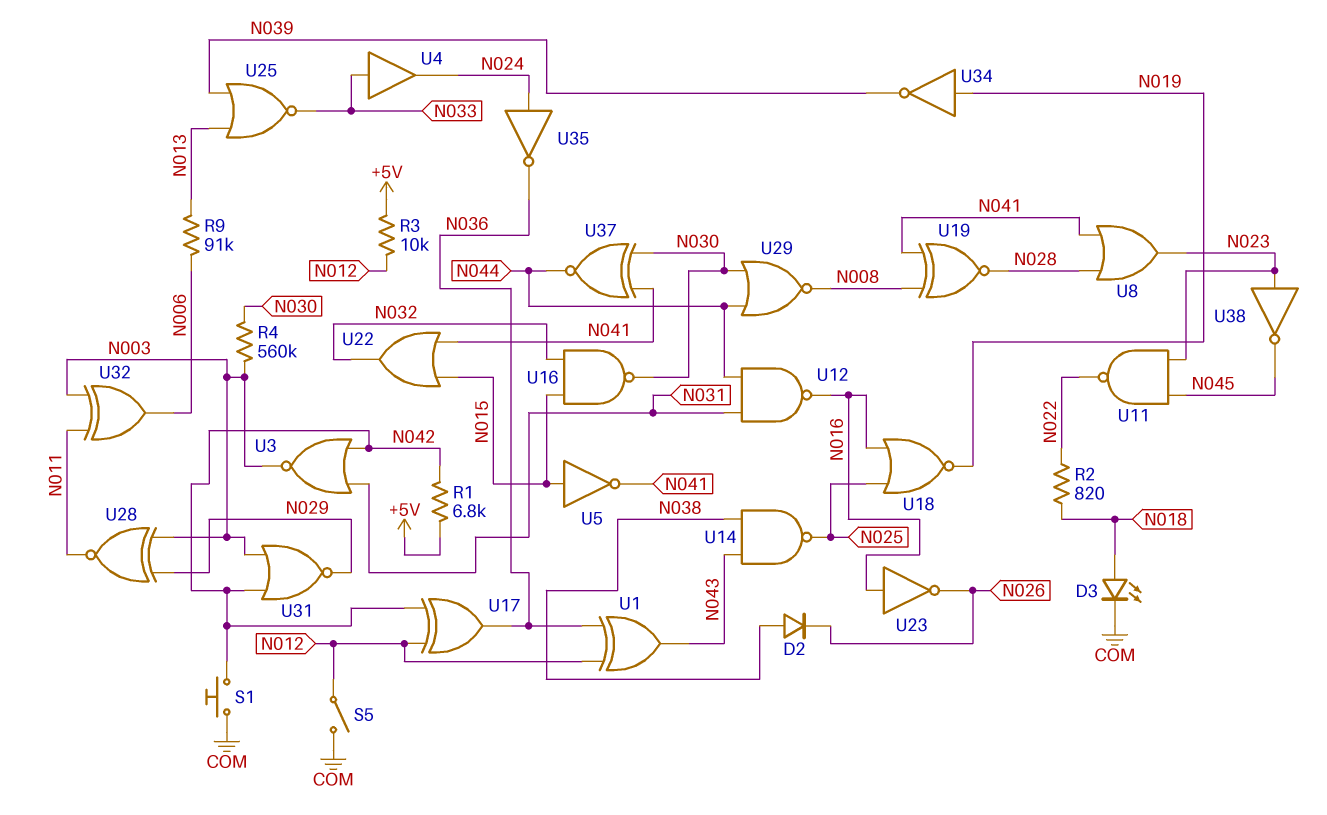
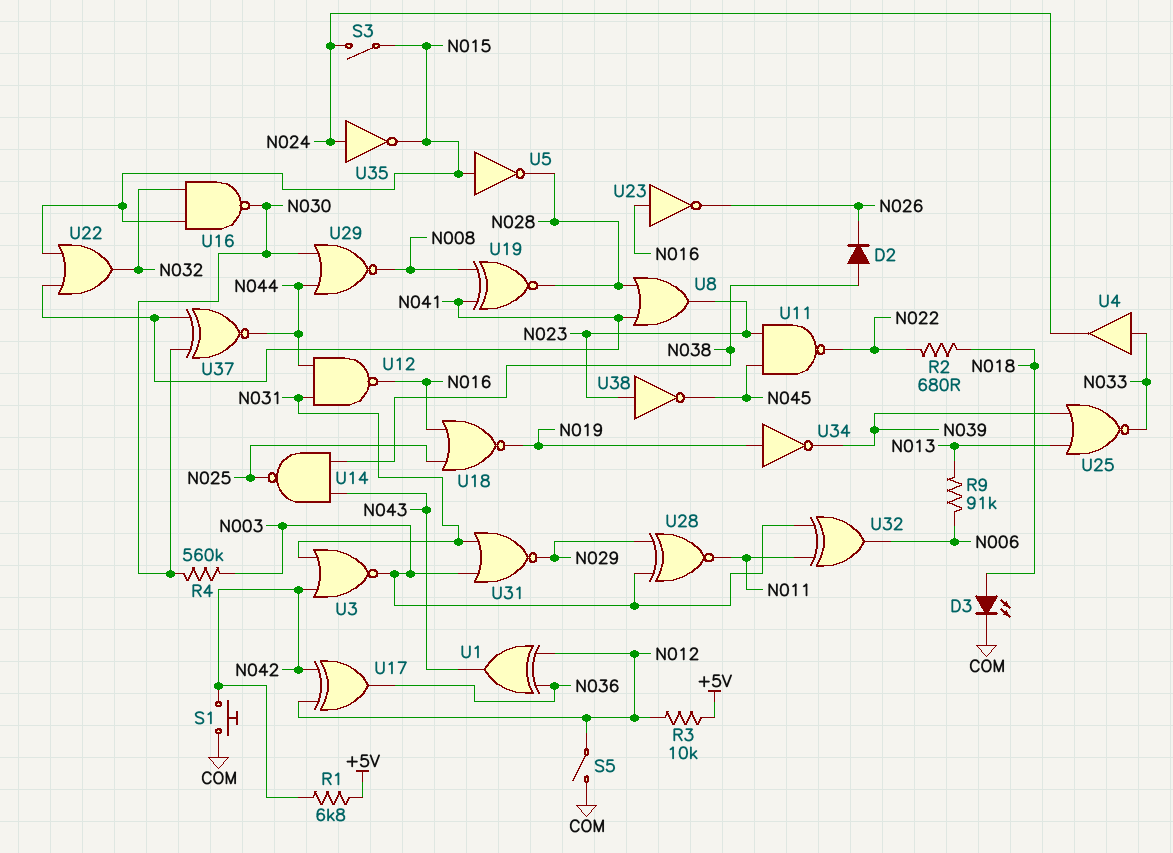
R2: 820 (N018, N022) -> 680 (N018, N022)
S3: none -> switch (N015, N024)
U5: NOT (in N015, out N041) -> NOT (in N015, out N028)
U31: NOR (in N003, in N042, out N029) -> NOR (in N003, in N031, out N029)
U35: NOT (in N024, out N036) -> NOT (in N024, out N015)

